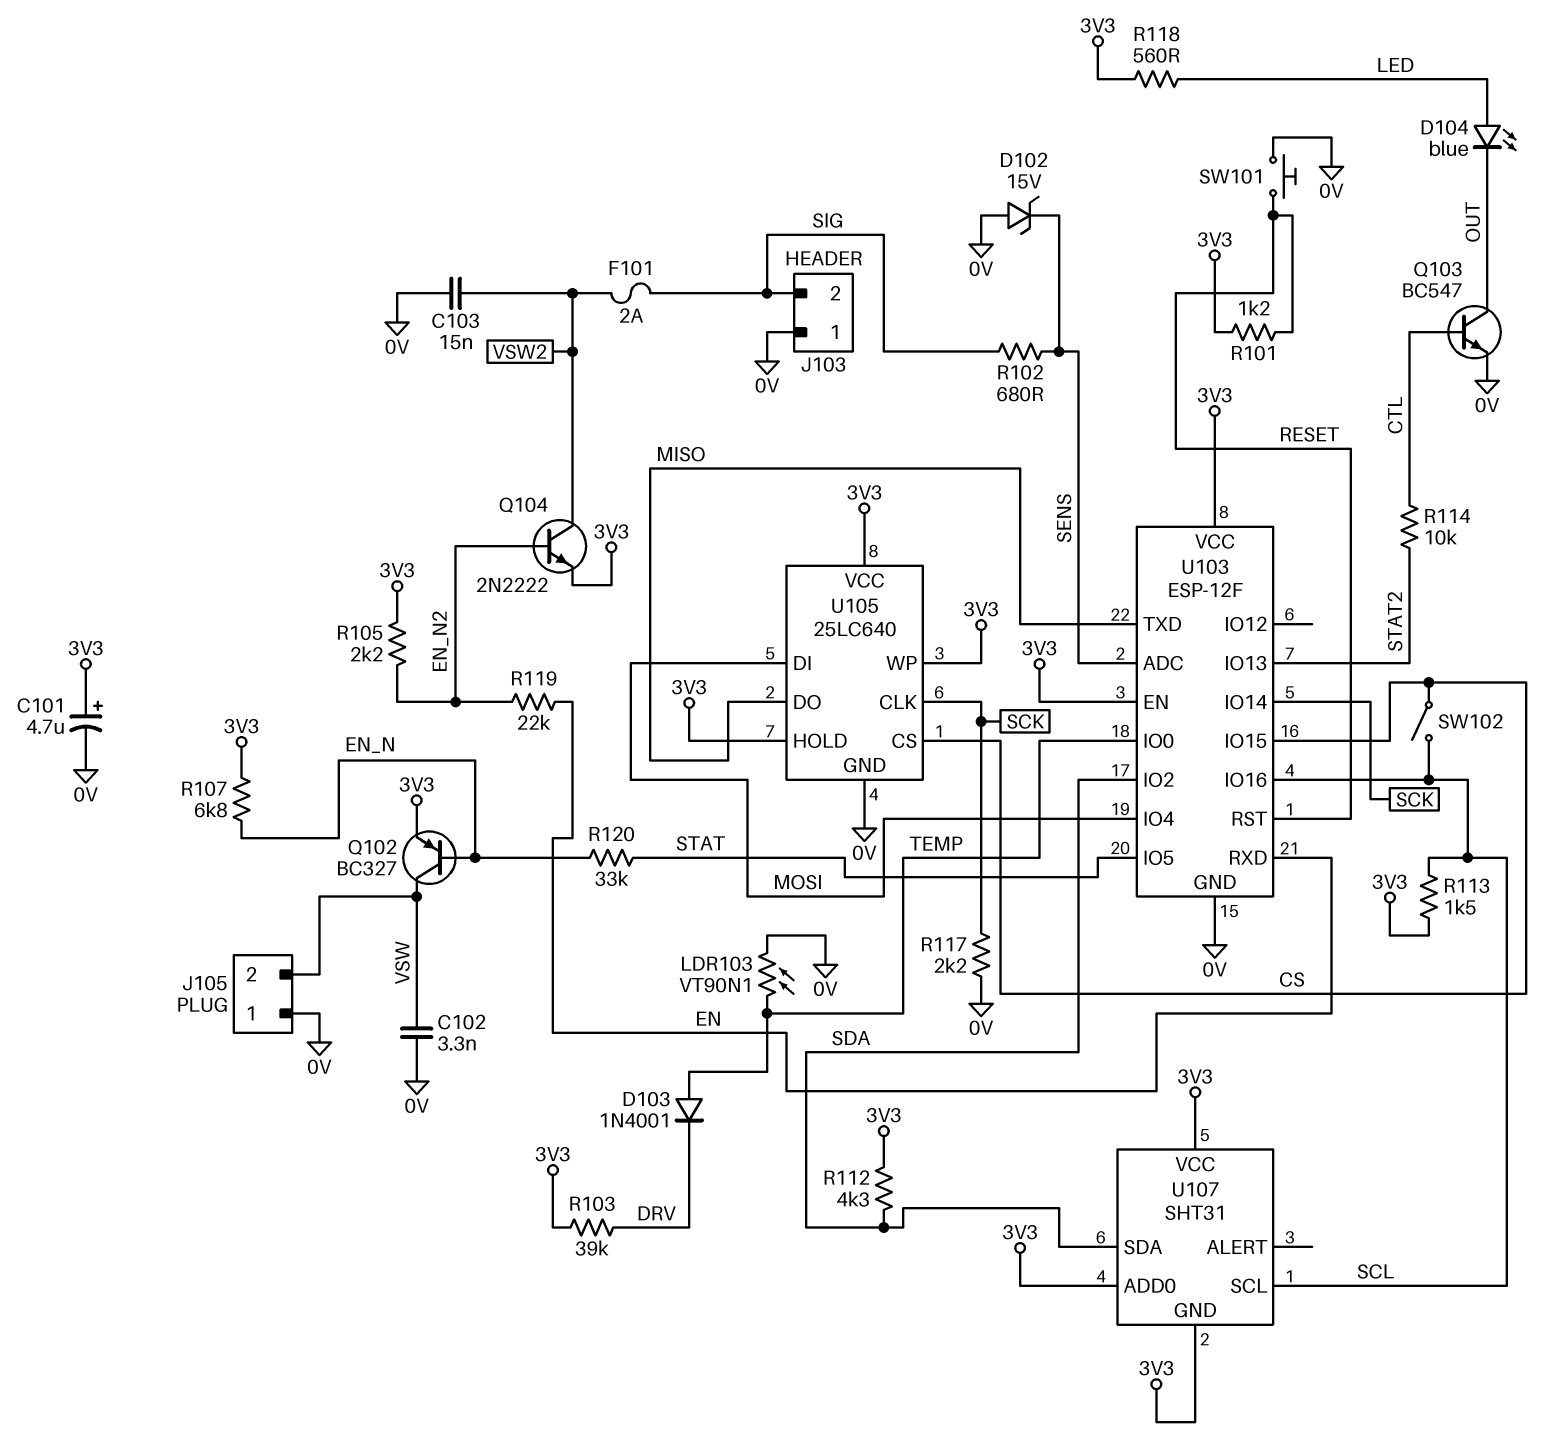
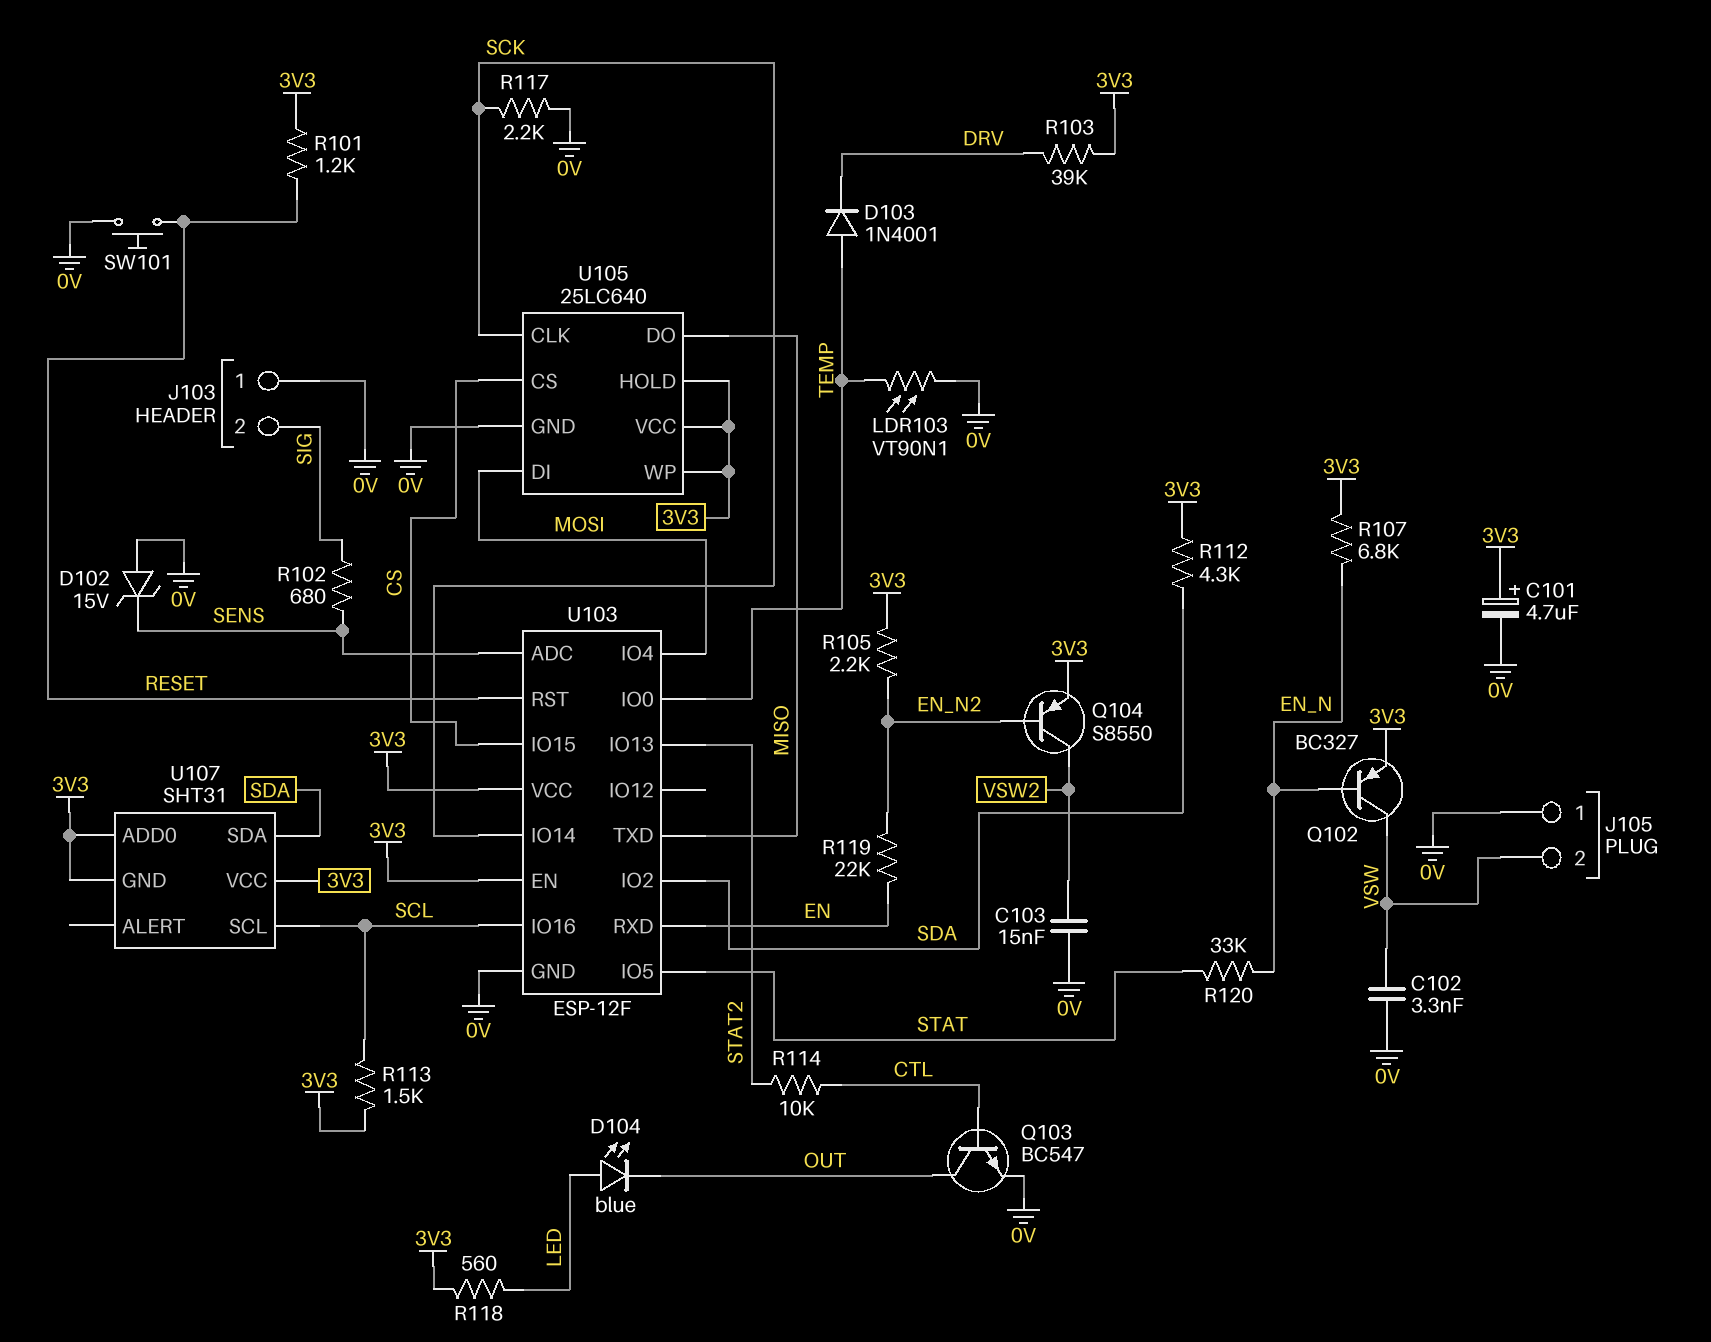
F101: 2A (SIG, VSW2) -> none
Q104: NPN 2N2222 (B EN_N2, C VSW2, E 3V3) -> PNP S8550 (B EN_N2, C VSW2, E 3V3)
SW102: switch (CS, SCL) -> none

